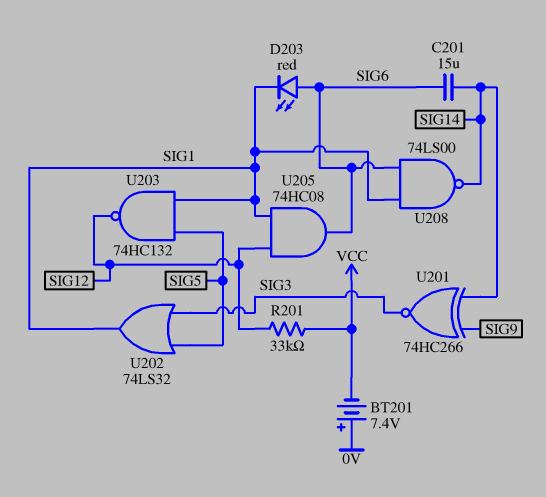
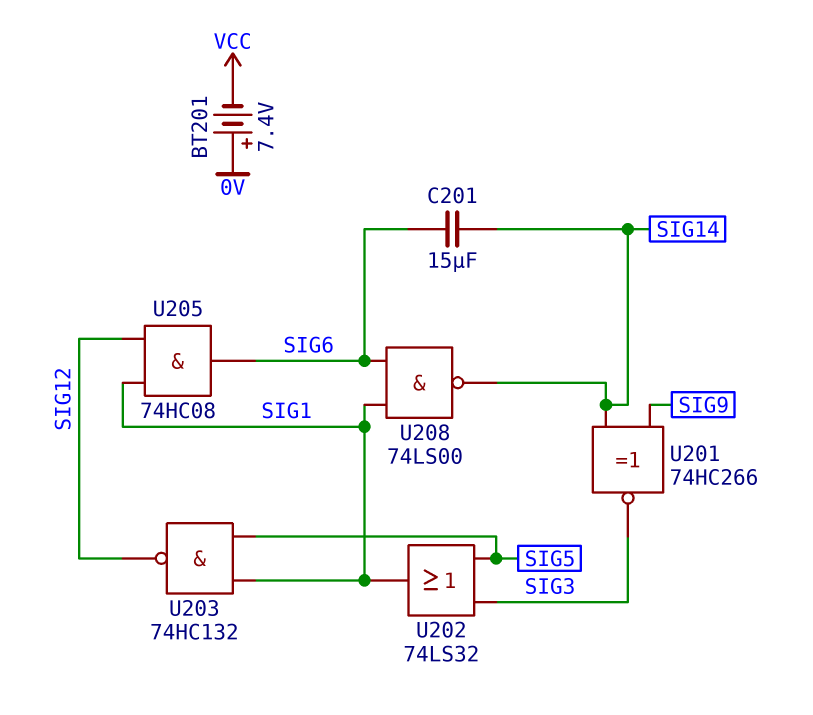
D203: LED red (A SIG6, K SIG1) -> none
R201: 33k (SIG12, VCC) -> none

